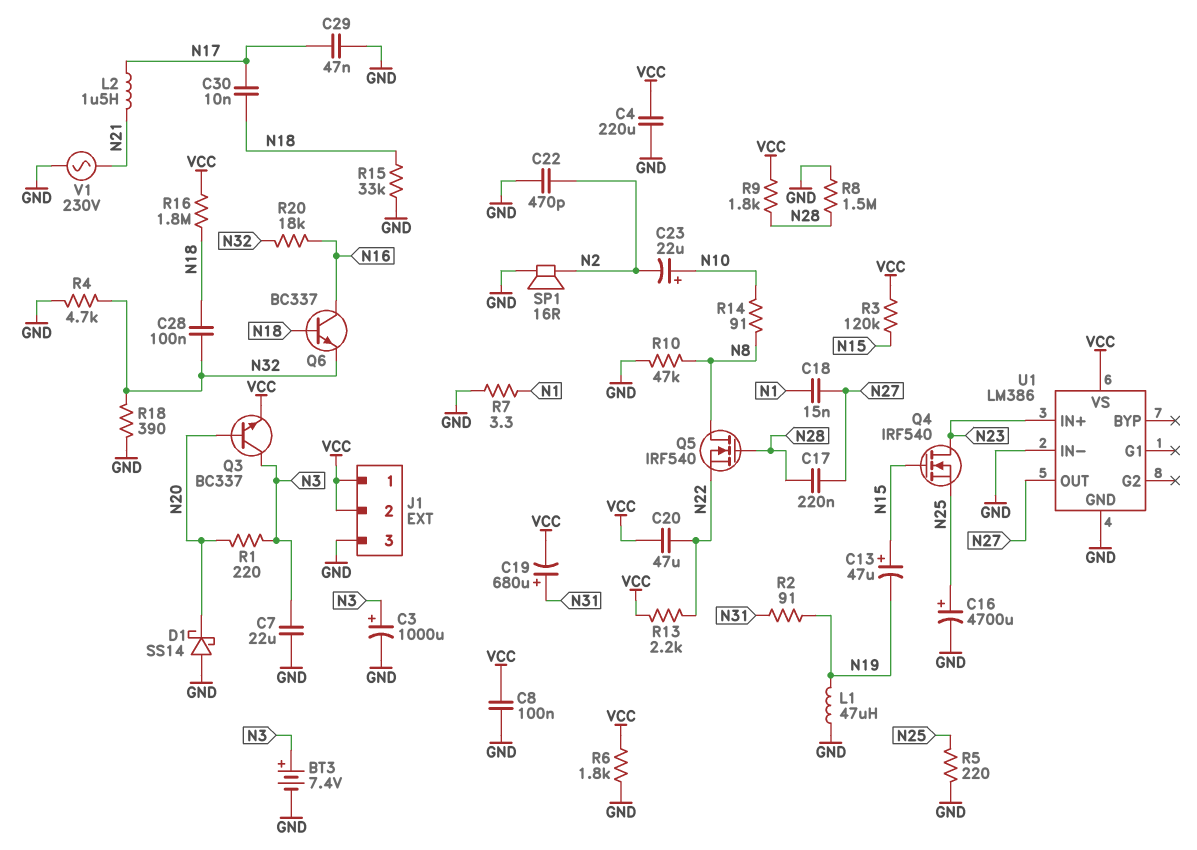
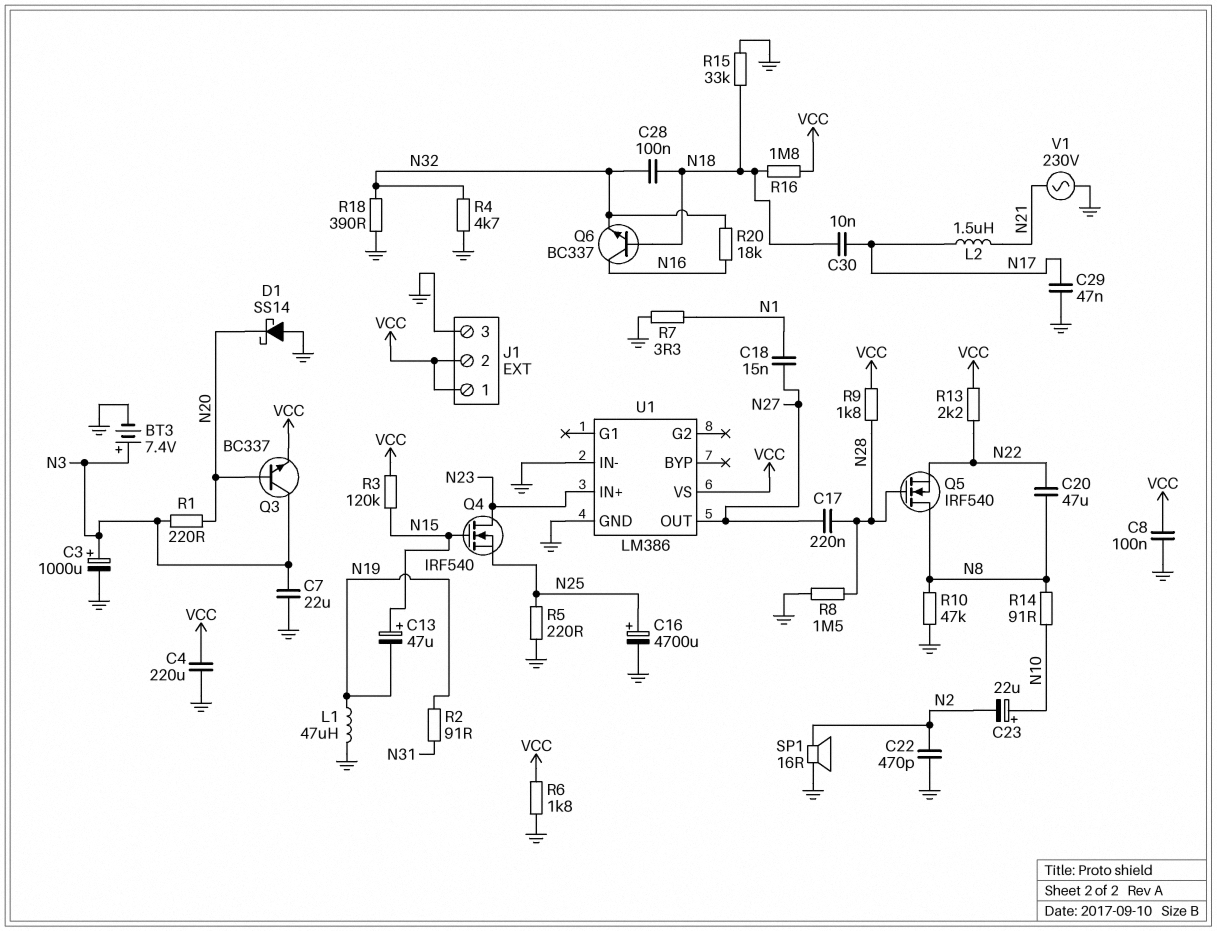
C19: 680uF (plus N31, minus VCC) -> none
C20: 47uF (N22, VCC) -> 47uF (N8, N22)

